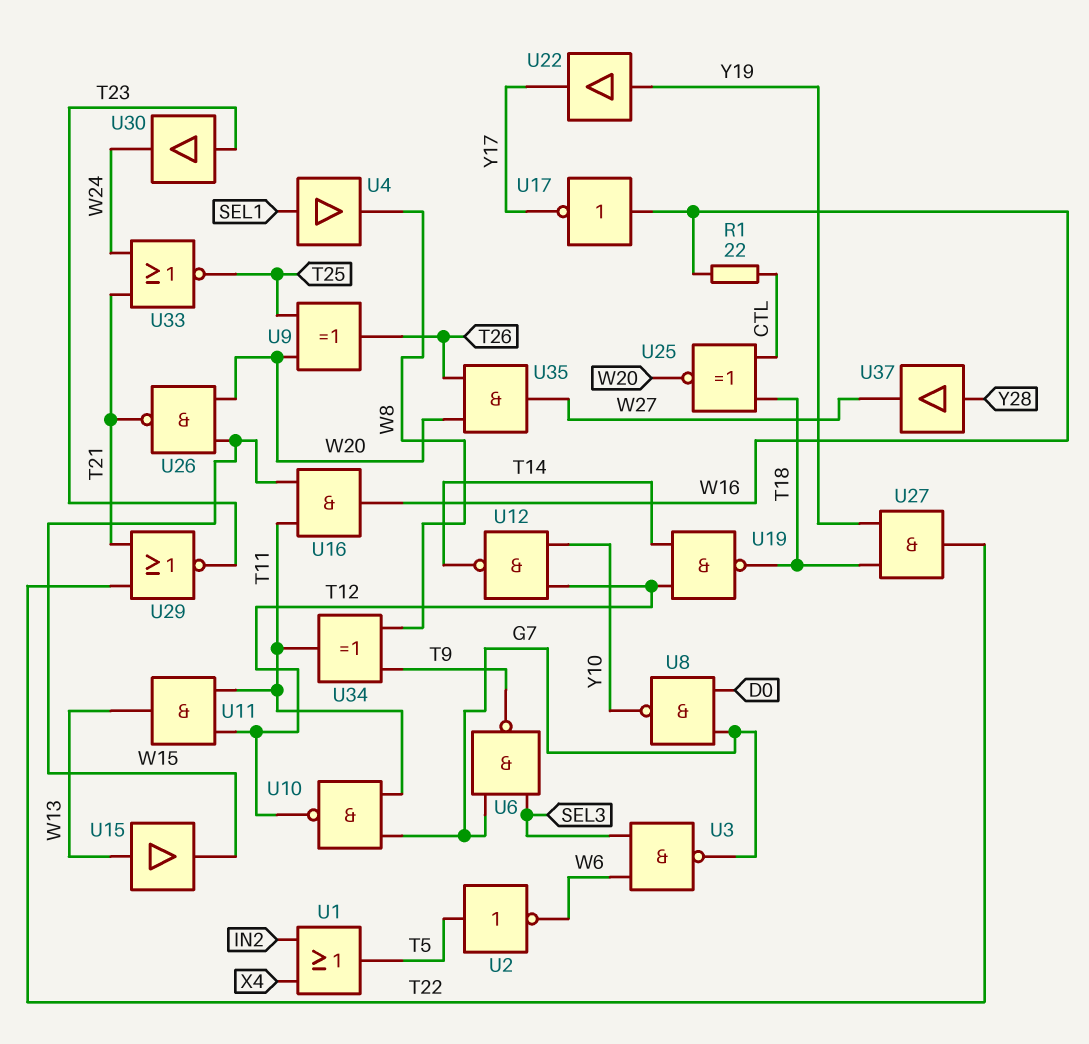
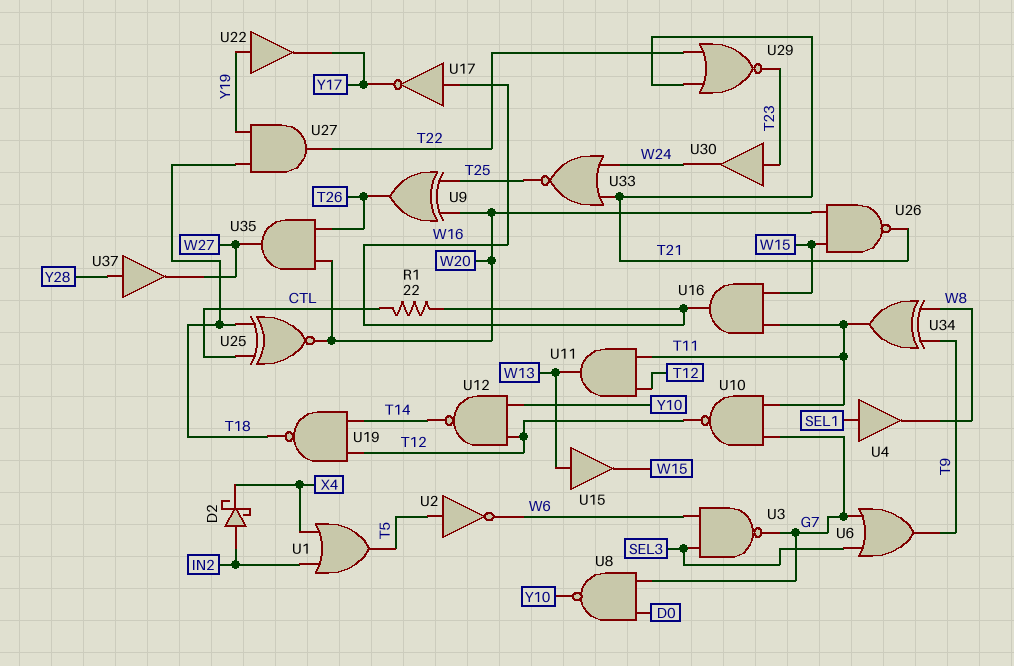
D2: none -> schottky (A IN2, K X4)
U6: NAND (in G7, in SEL3, out T9) -> OR (in G7, in SEL3, out T9)

